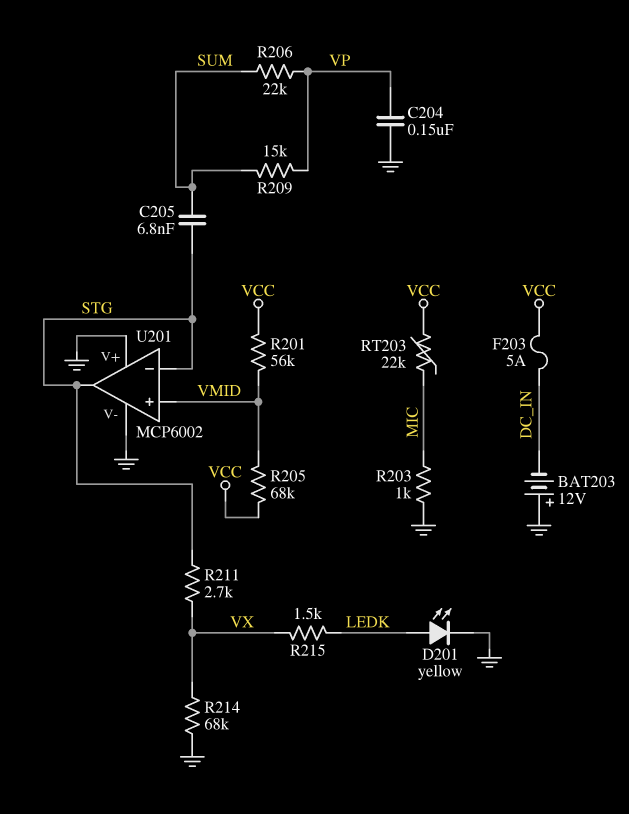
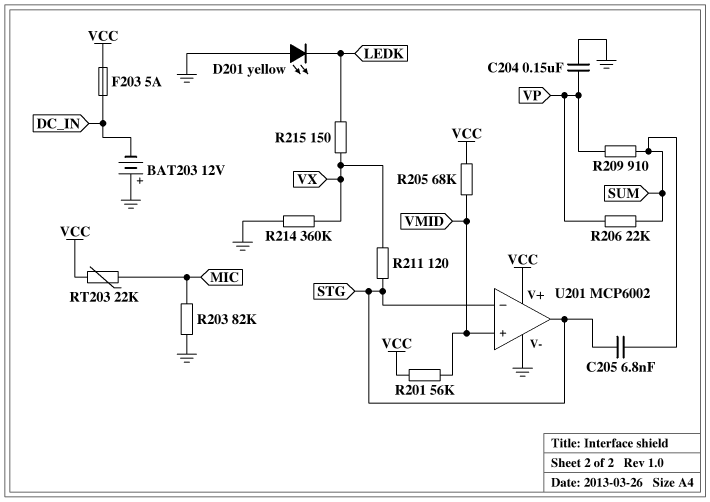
D201: LED yellow (A LEDK, K GND) -> LED yellow (A GND, K LEDK)
R203: 1k (GND, MIC) -> 82k (GND, MIC)
R209: 15k (SUM, VP) -> 910 (SUM, VP)
R211: 2.7k (STG, VX) -> 120 (STG, VX)
R214: 68k (GND, VX) -> 360k (GND, VX)
R215: 1.5k (LEDK, VX) -> 150 (LEDK, VX)
U201 pin V+: GND -> VCC

